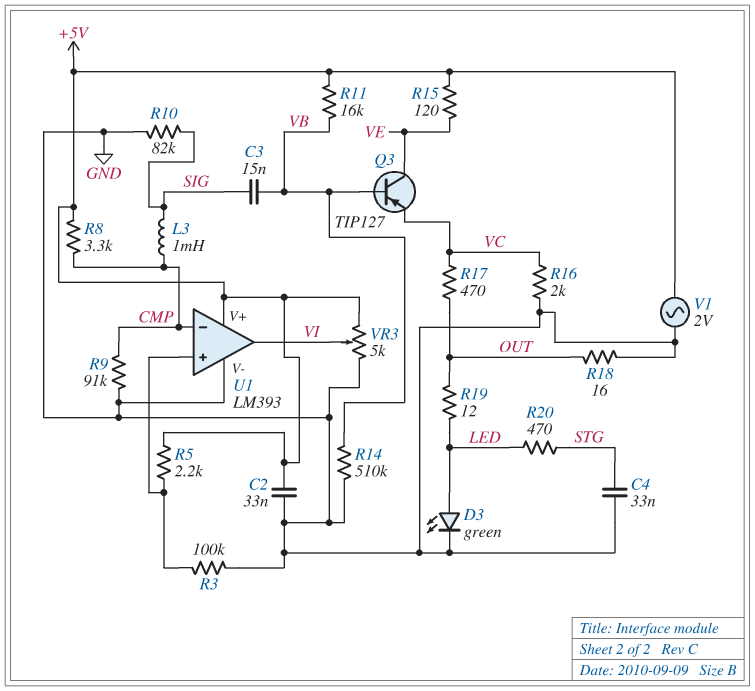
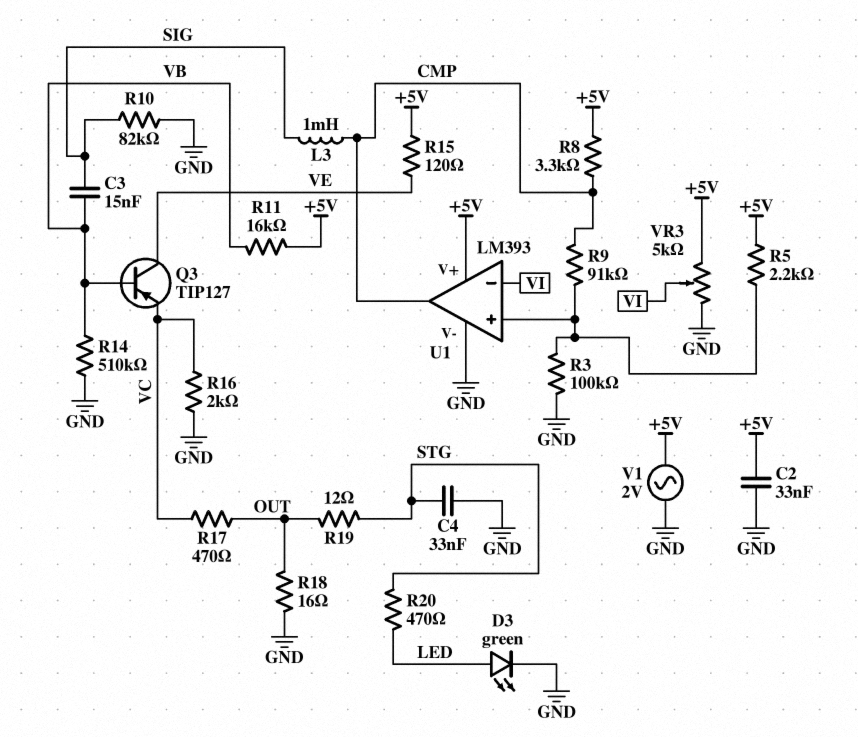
R9: 91k (CMP, GND) -> 91k (CMP, U1/in+)
R19: 12 (LED, OUT) -> 12 (OUT, STG)
U1 pin in-: CMP -> VI
U1 pin out: VI -> CMP

